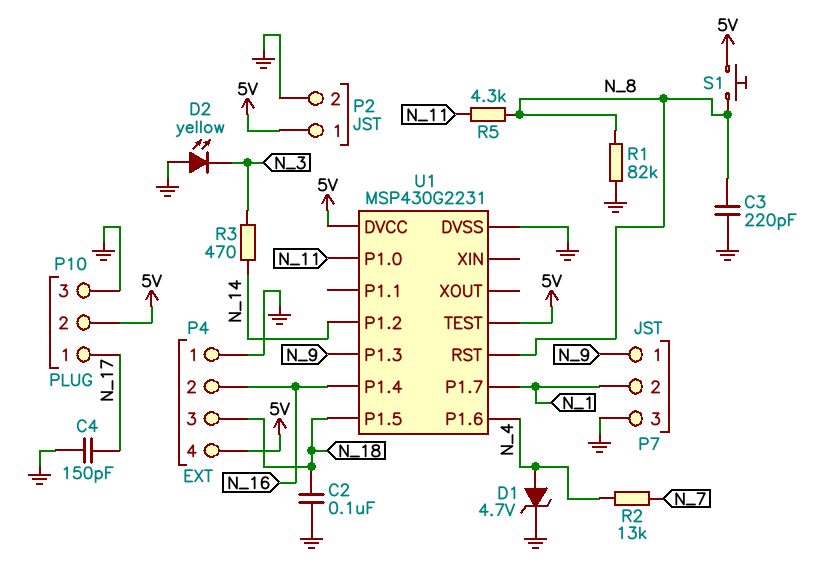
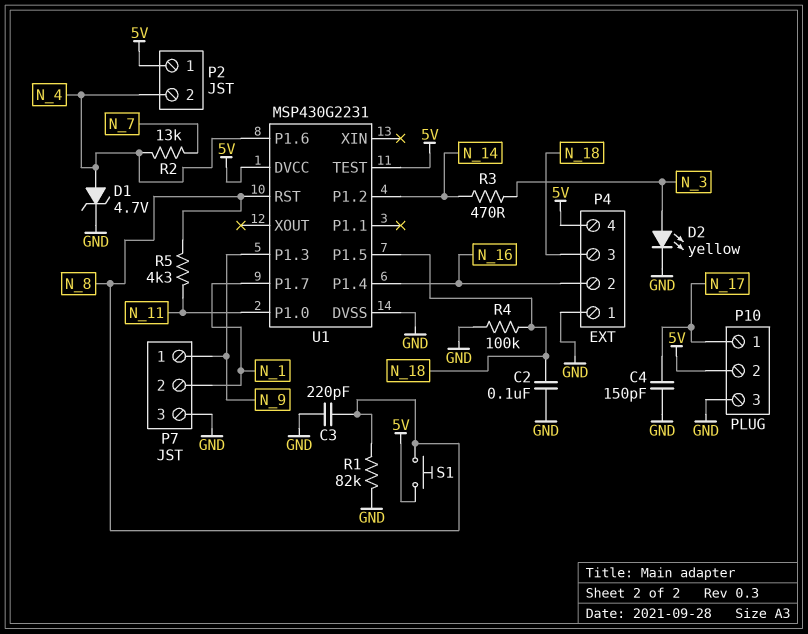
D2: LED yellow (A GND, K N_3) -> LED yellow (A N_3, K GND)
P2 pin 2: GND -> N_4
R4: none -> 100k (GND, N_18)

